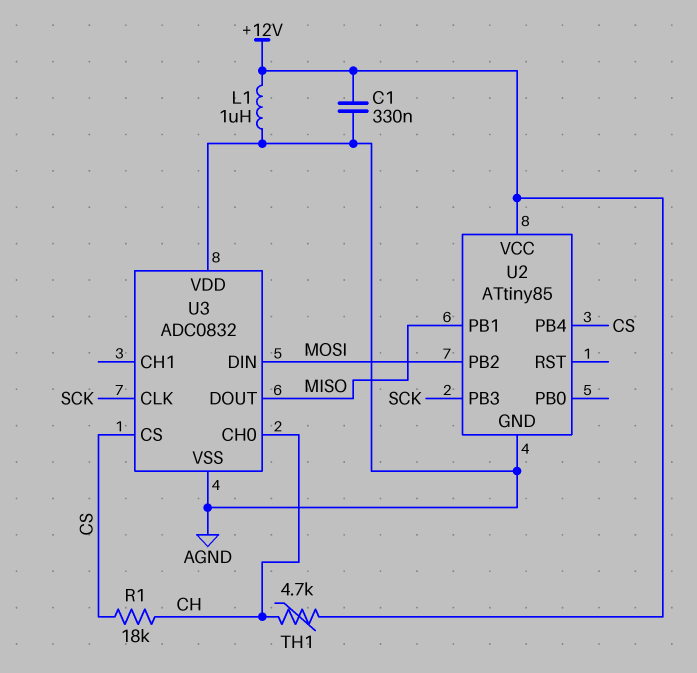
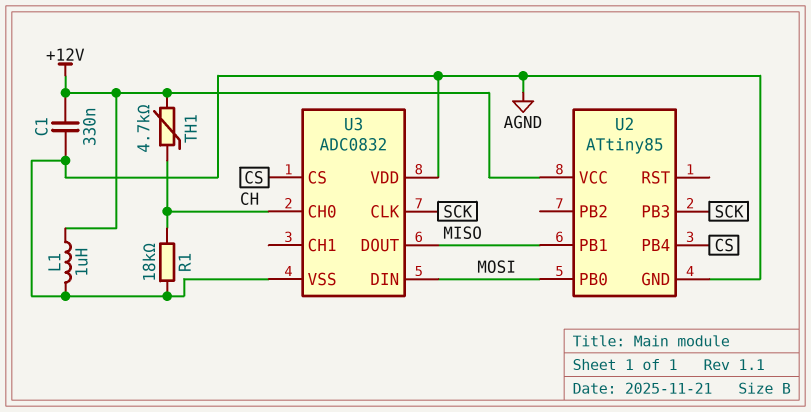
R1: 18k (CH, CS) -> 18k (AGND, CH)
U2 pin PB0: none -> MOSI
U2 pin PB2: MOSI -> none

